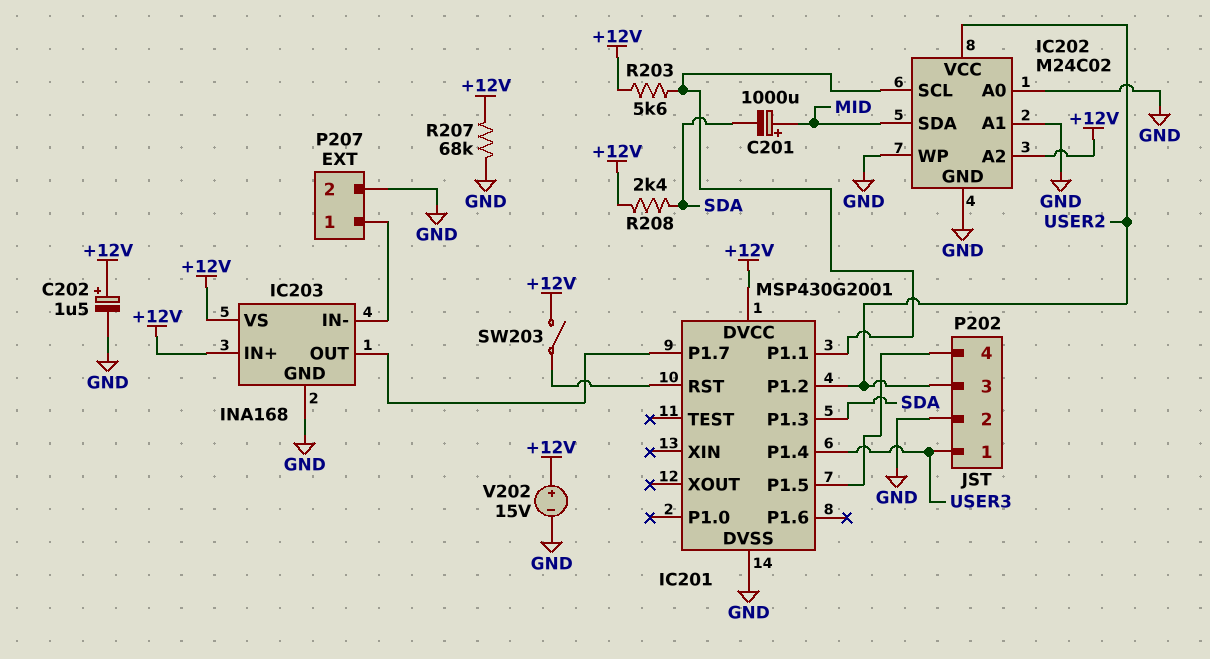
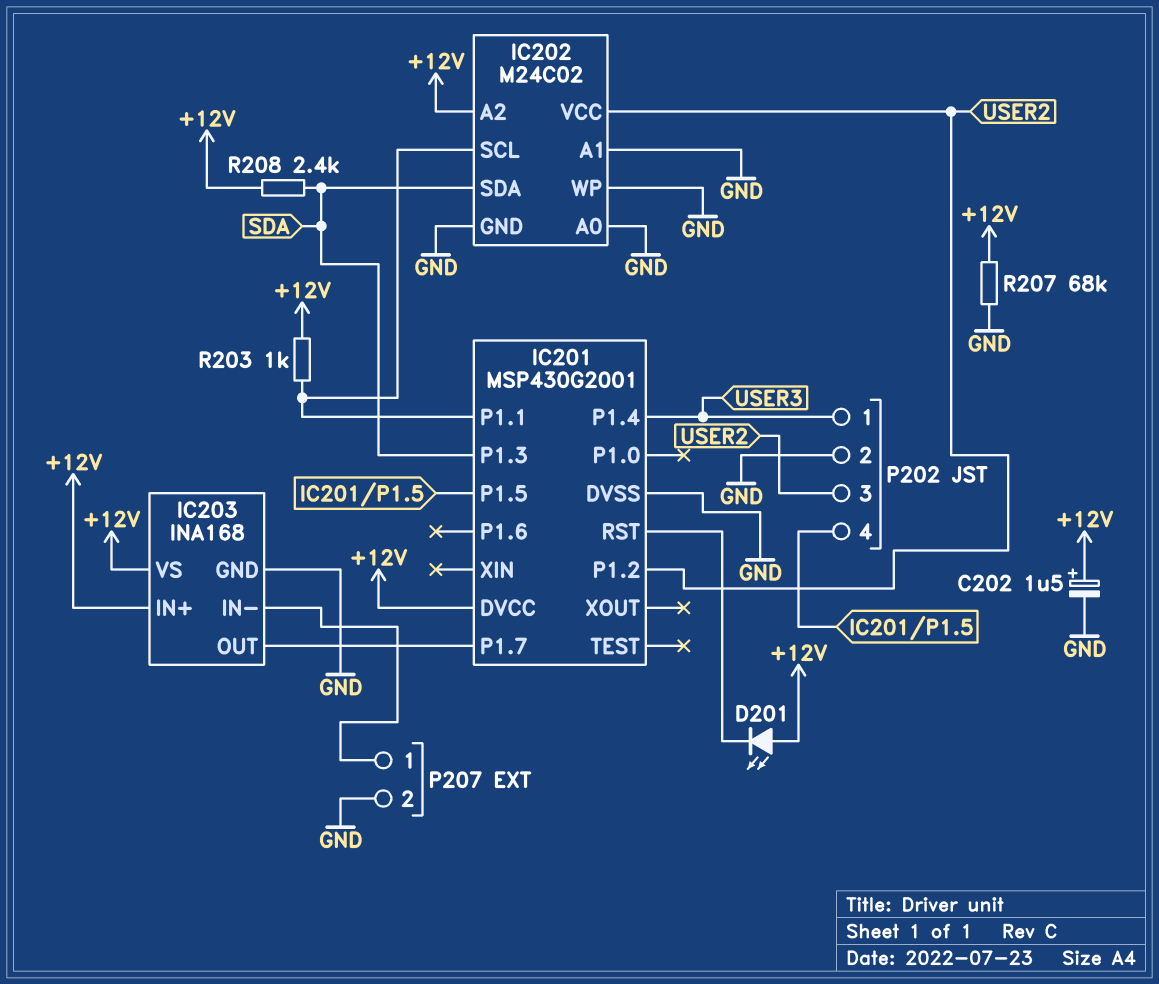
C201: 1000uF (plus MID, minus SDA) -> none
D201: none -> LED (A +12V, K IC201/RST)
IC202 pin SDA: MID -> SDA
R203: 5.6k (+12V, IC201/P1.1) -> 1k (+12V, IC201/P1.1)
SW203: switch (+12V, IC201/RST) -> none
V202: 15V (plus +12V, minus GND) -> none

